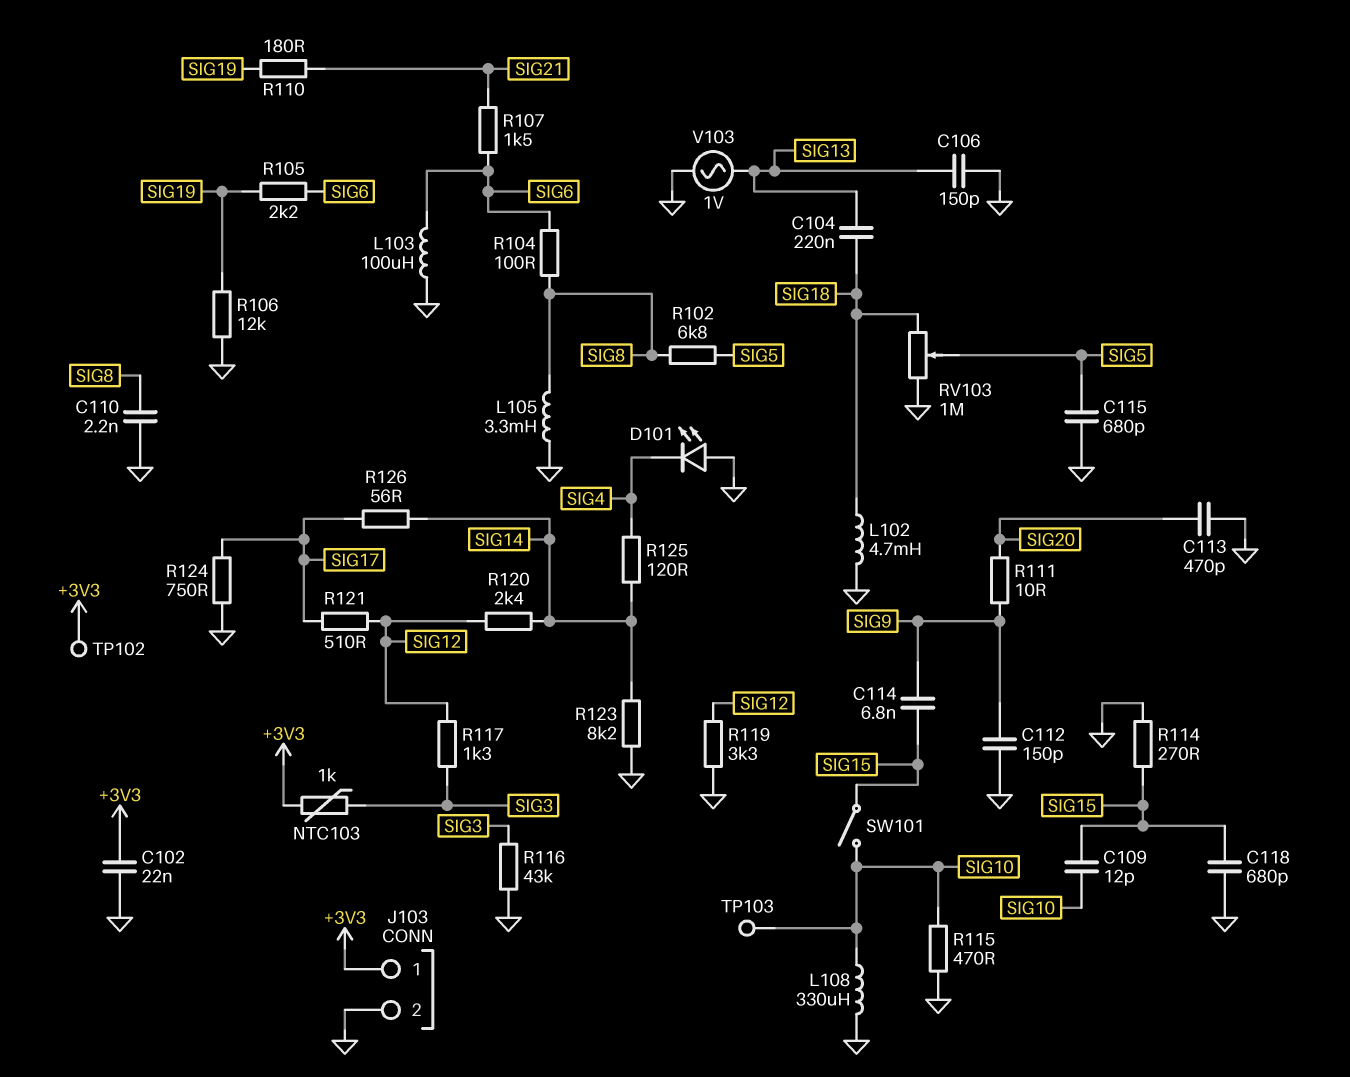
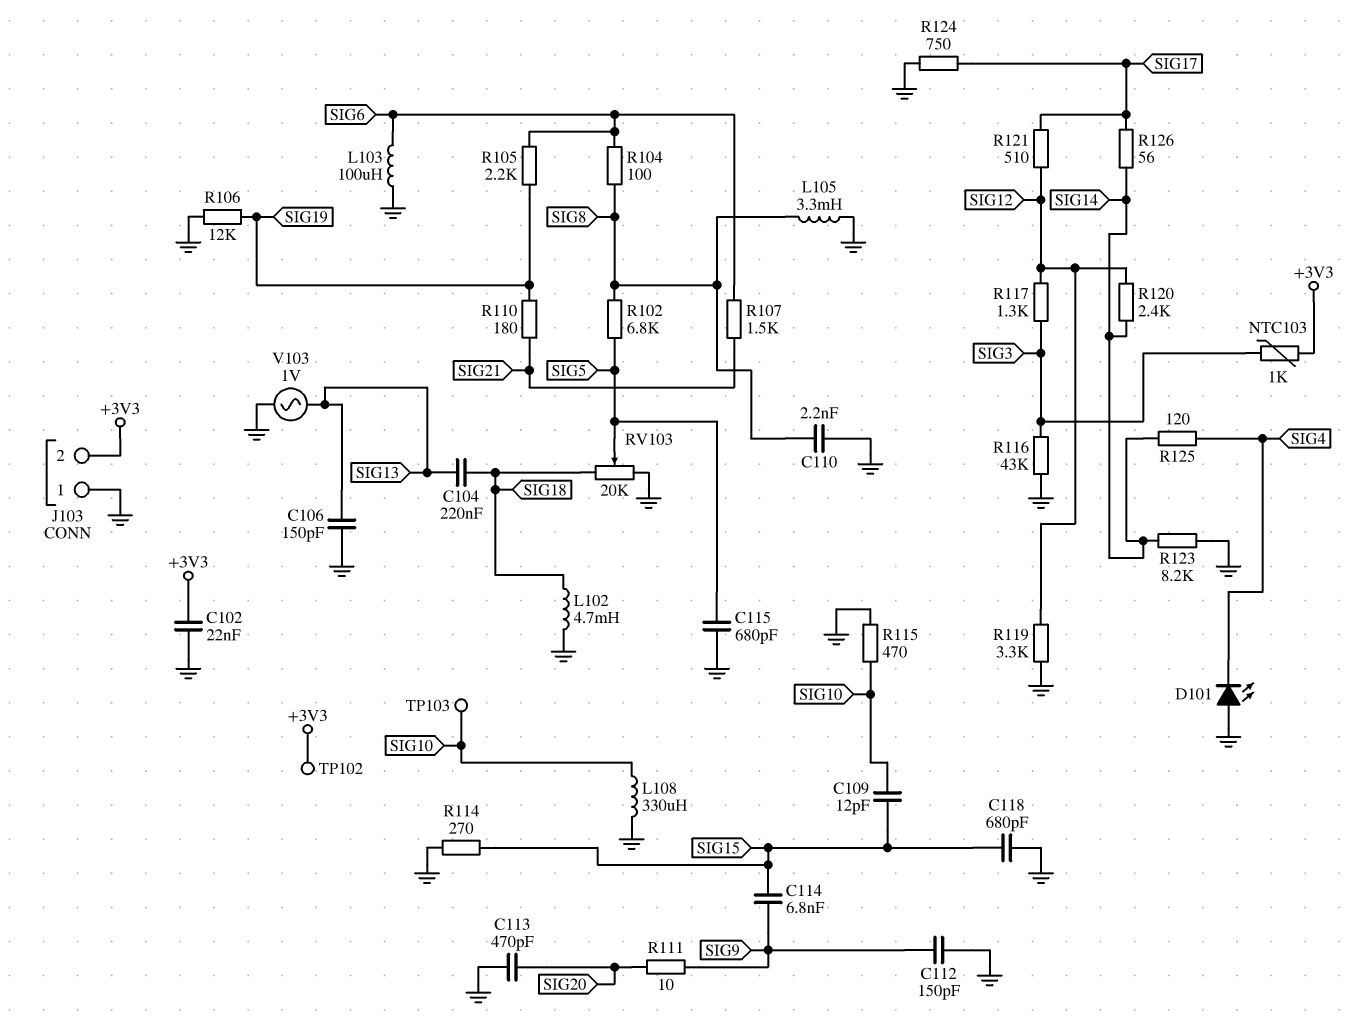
J103 pin 1: +3V3 -> GND
J103 pin 2: GND -> +3V3
RV103: 1M (GND, SIG18, wiper SIG5) -> 20k (GND, SIG18, wiper SIG5)
SW101: switch (SIG10, SIG15) -> none

